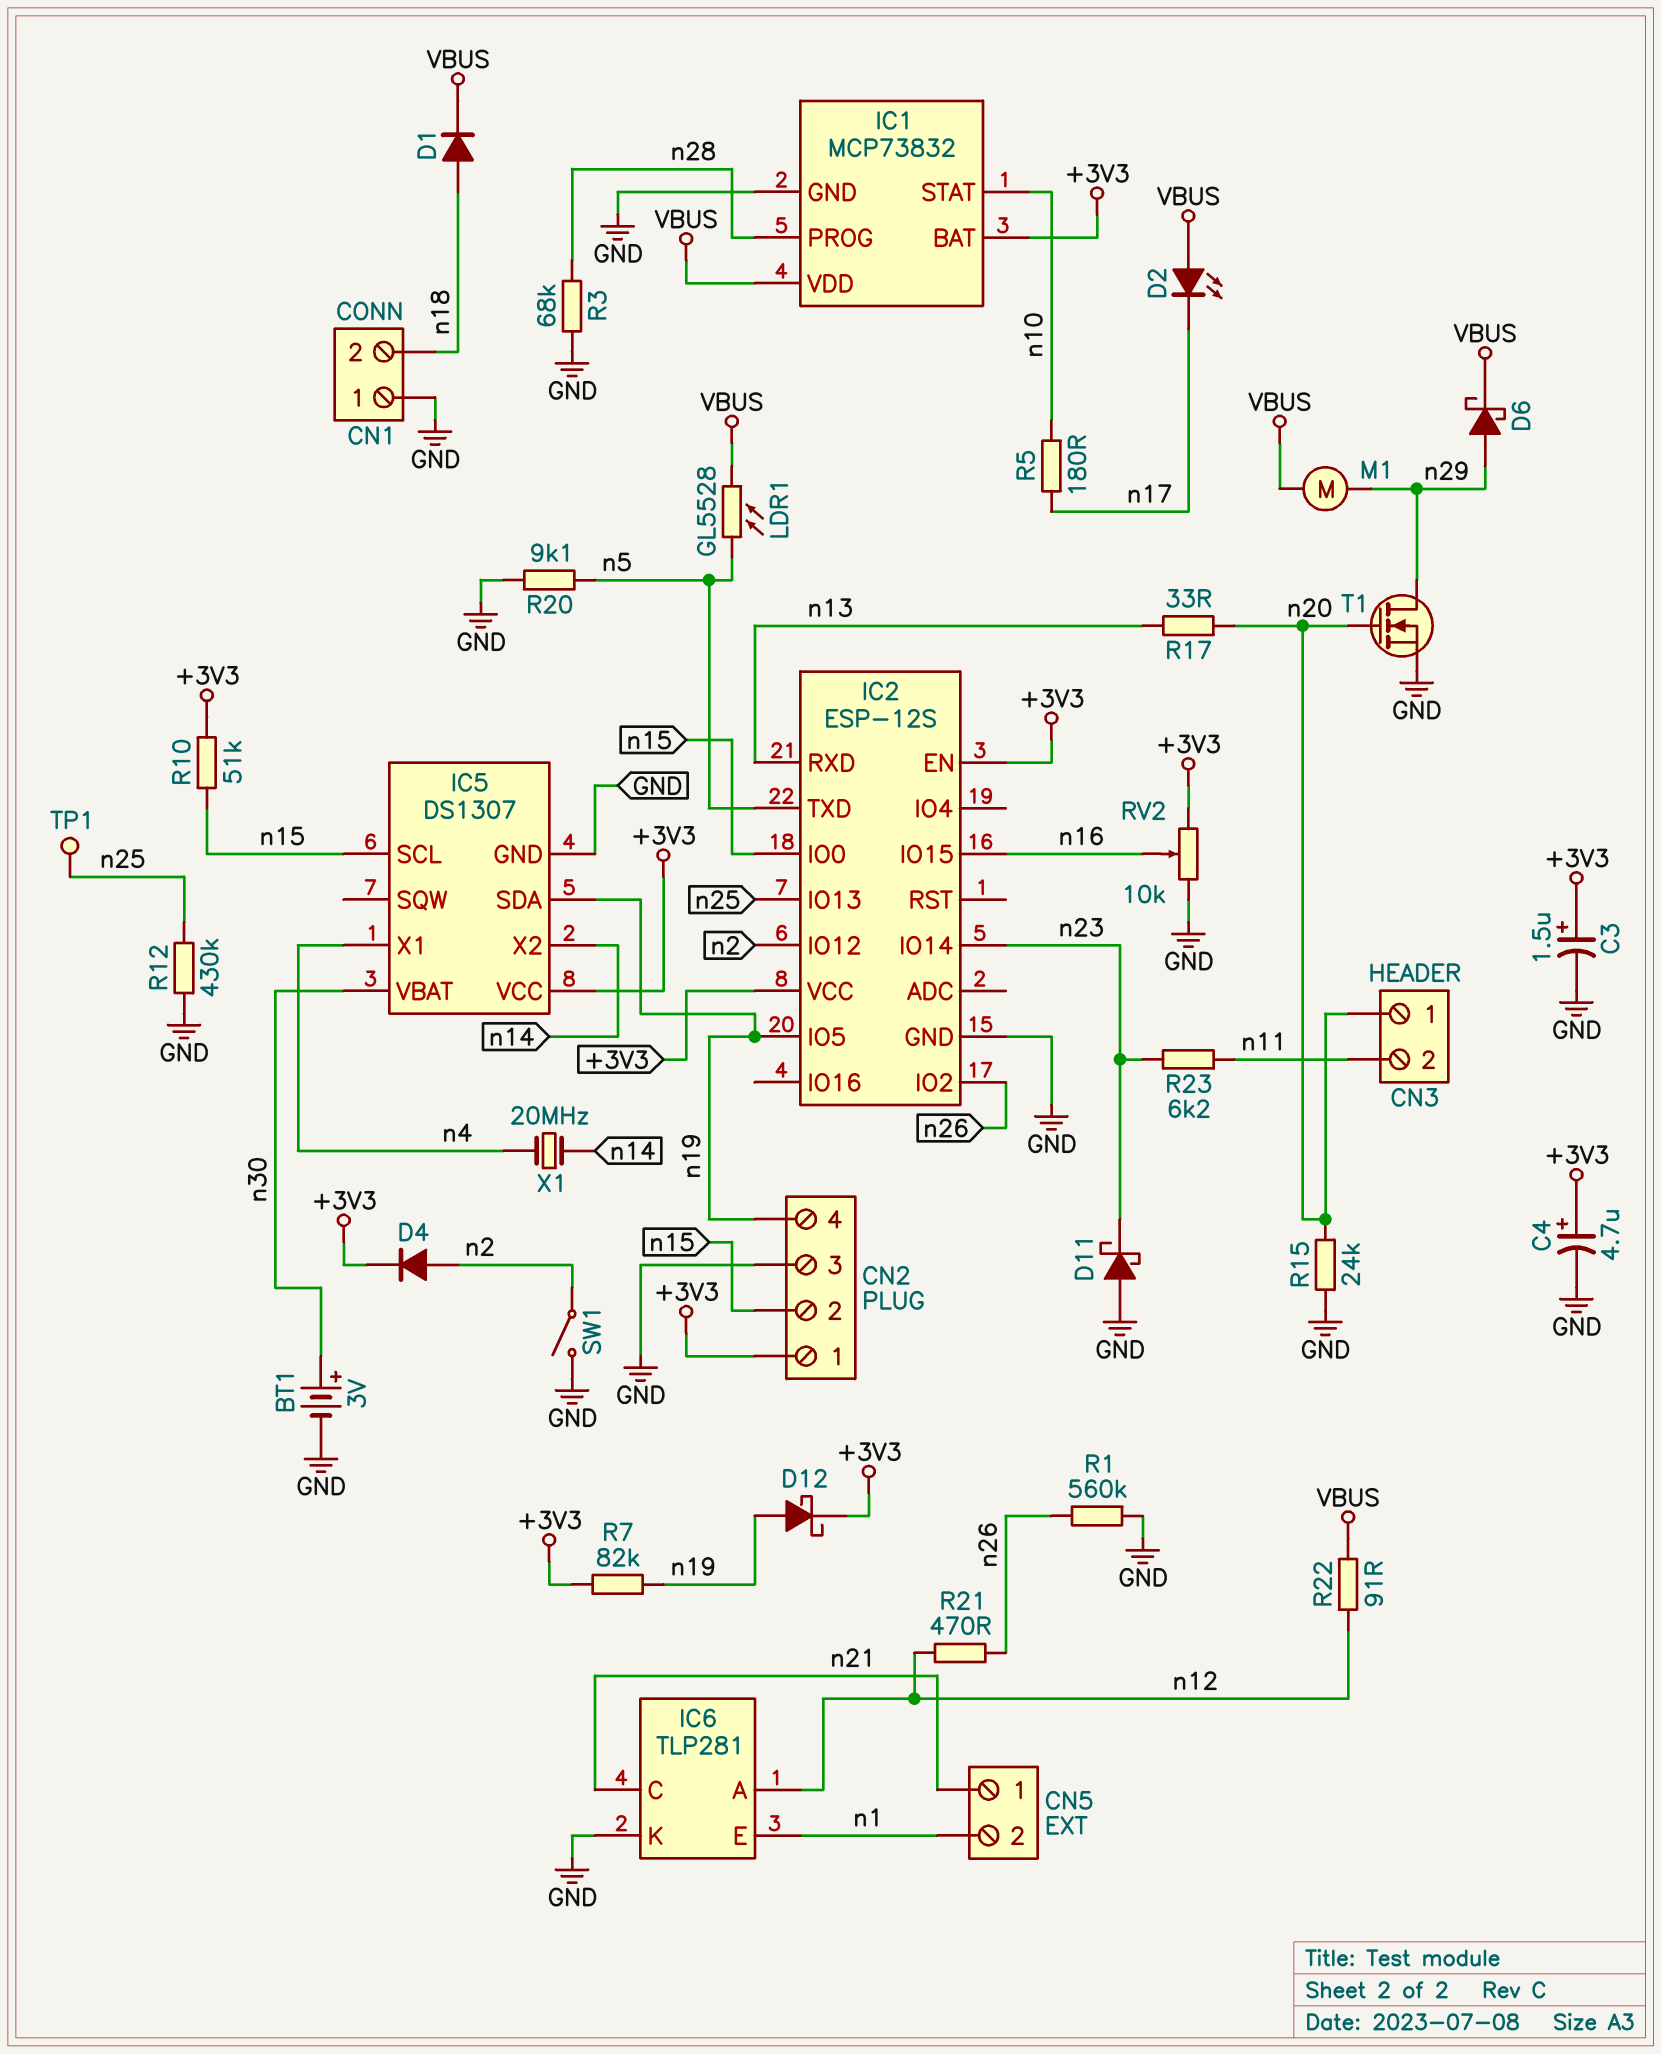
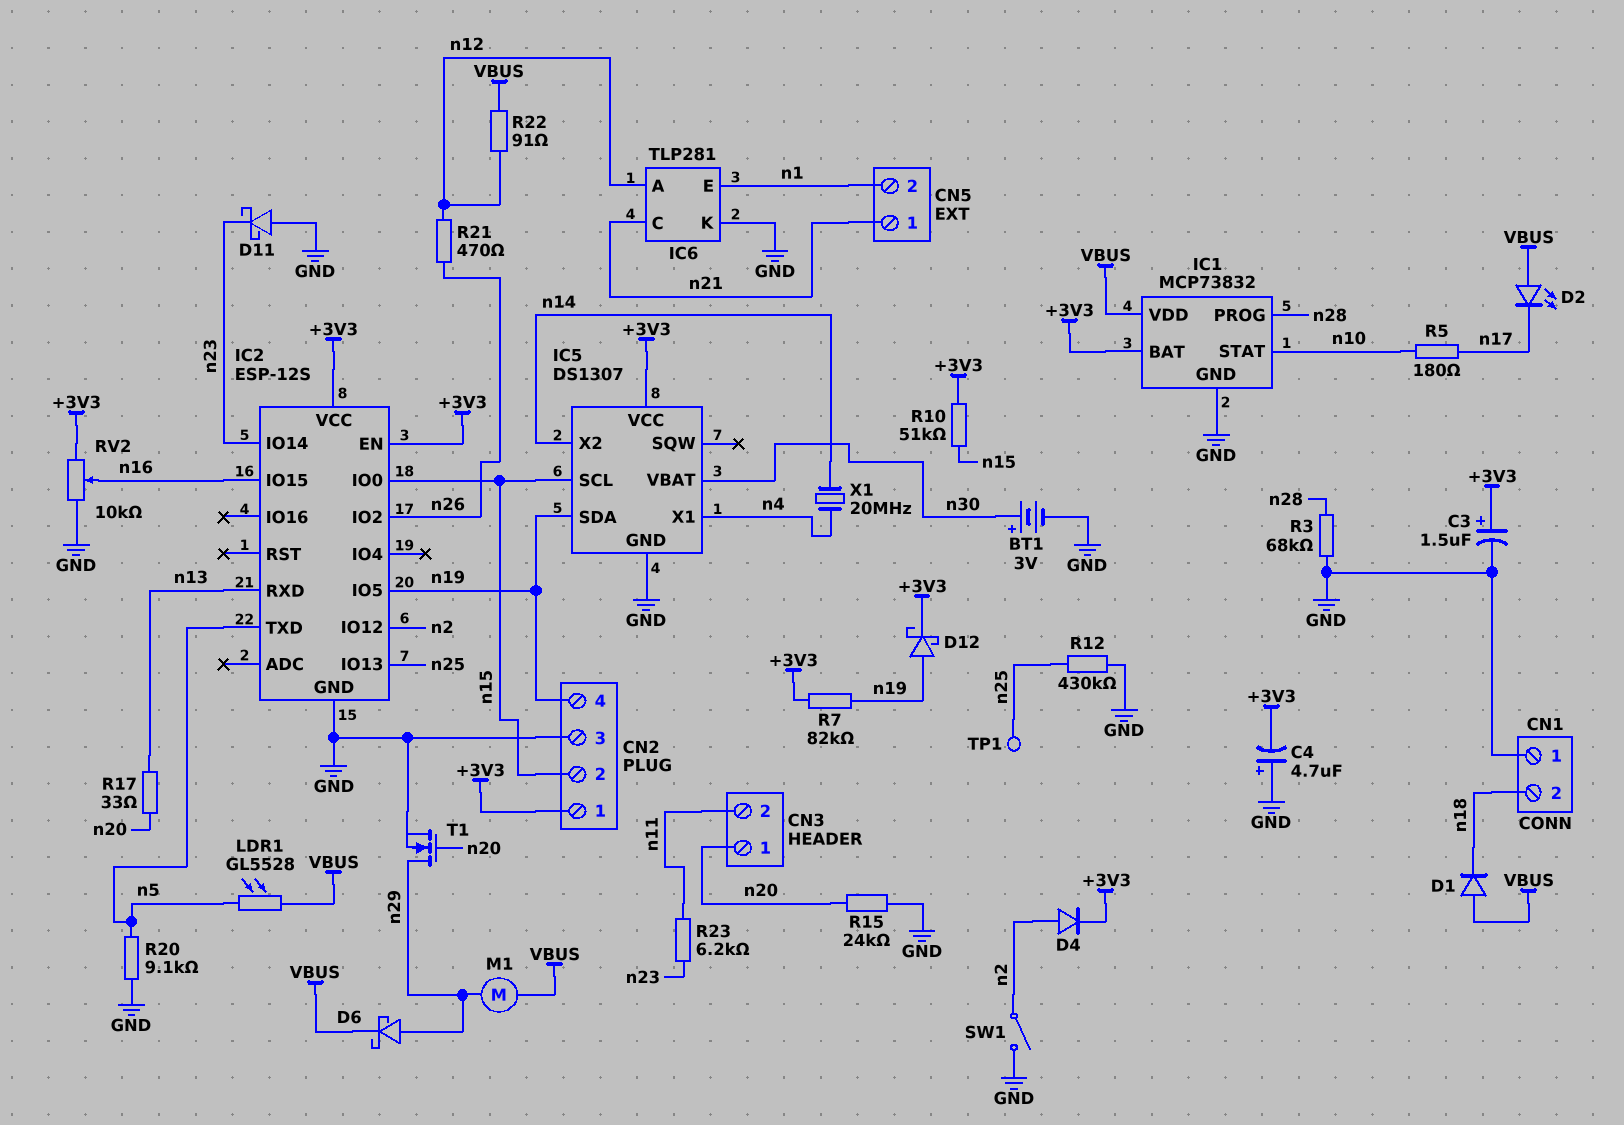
C4: 4.7uF (plus +3V3, minus GND) -> 4.7uF (plus GND, minus +3V3)
D1: diode (A n18, K VBUS) -> diode (A VBUS, K n18)
R1: 560k (GND, n26) -> none

